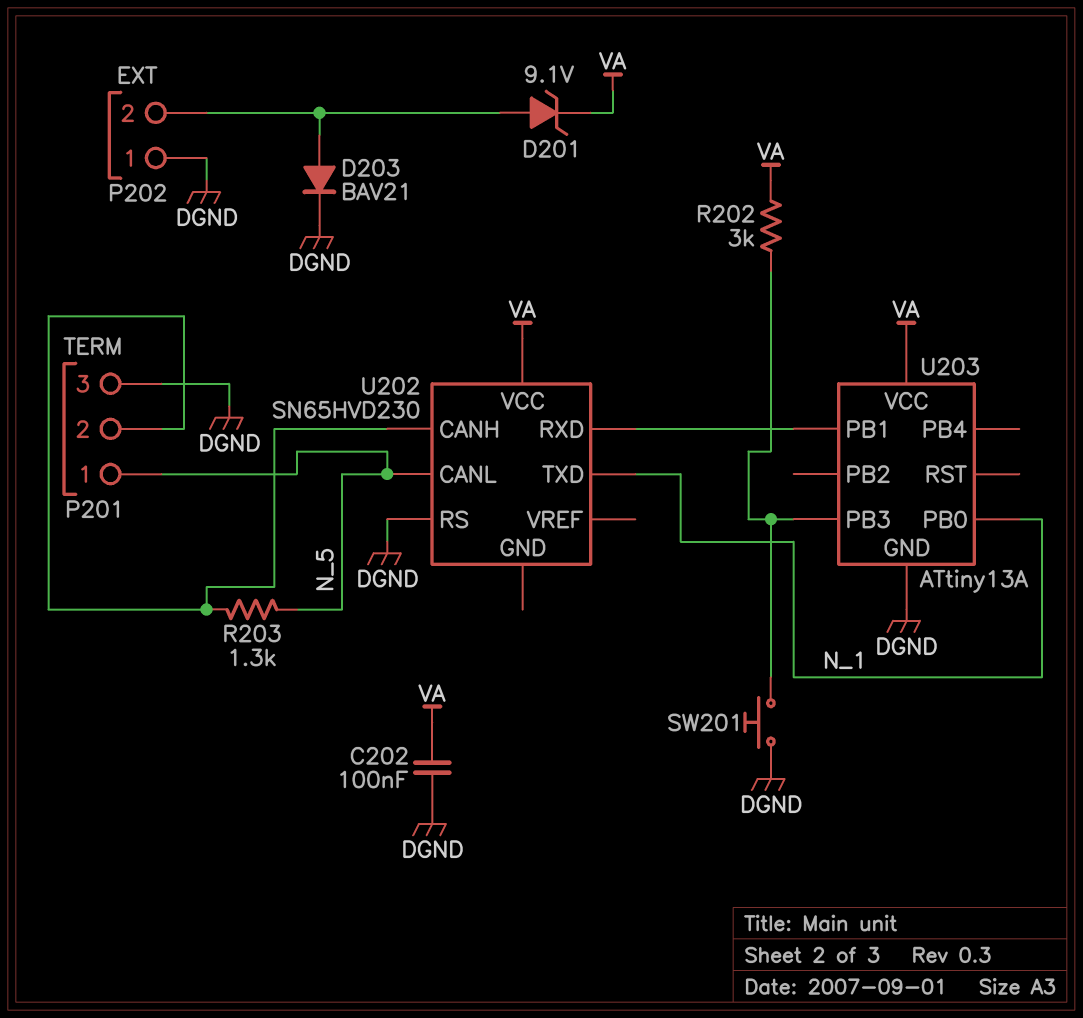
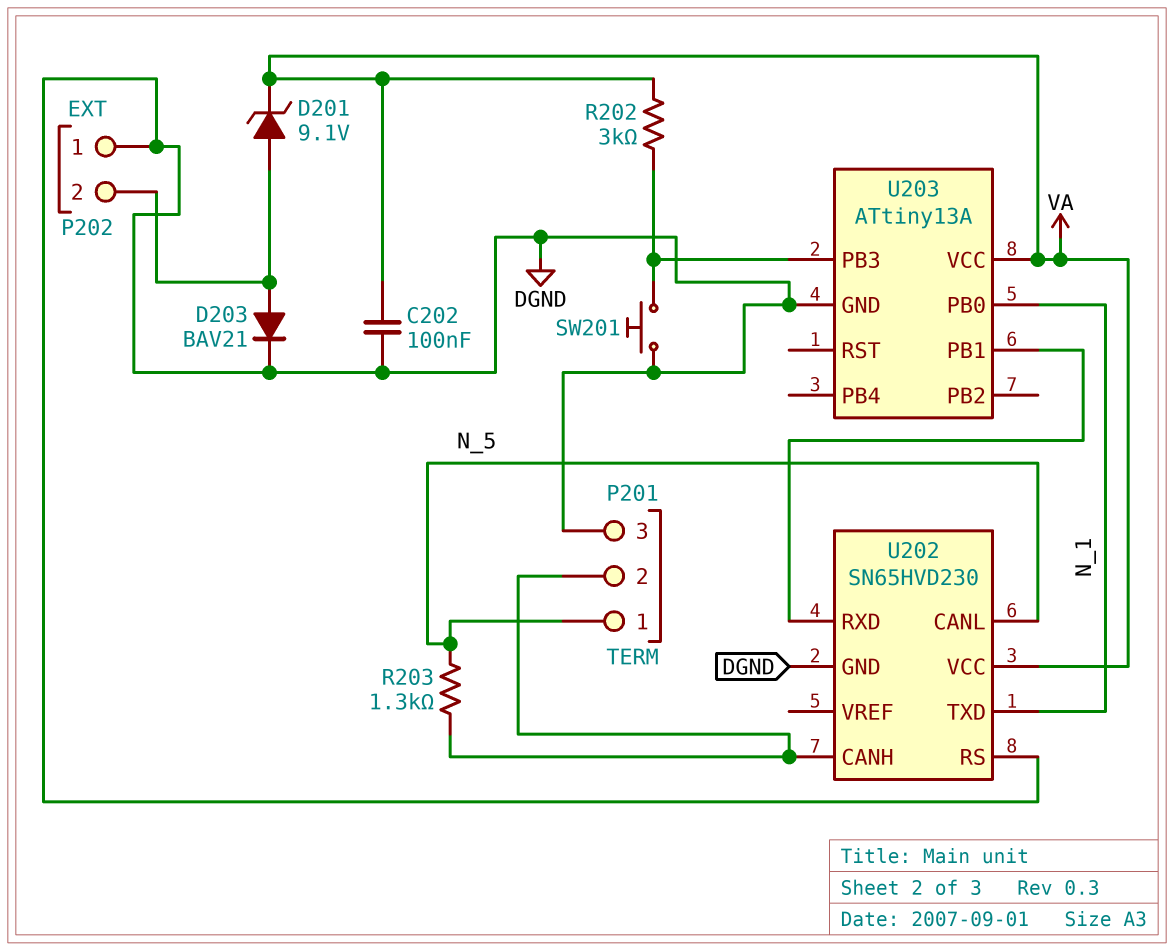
U202 pin GND: none -> DGND

